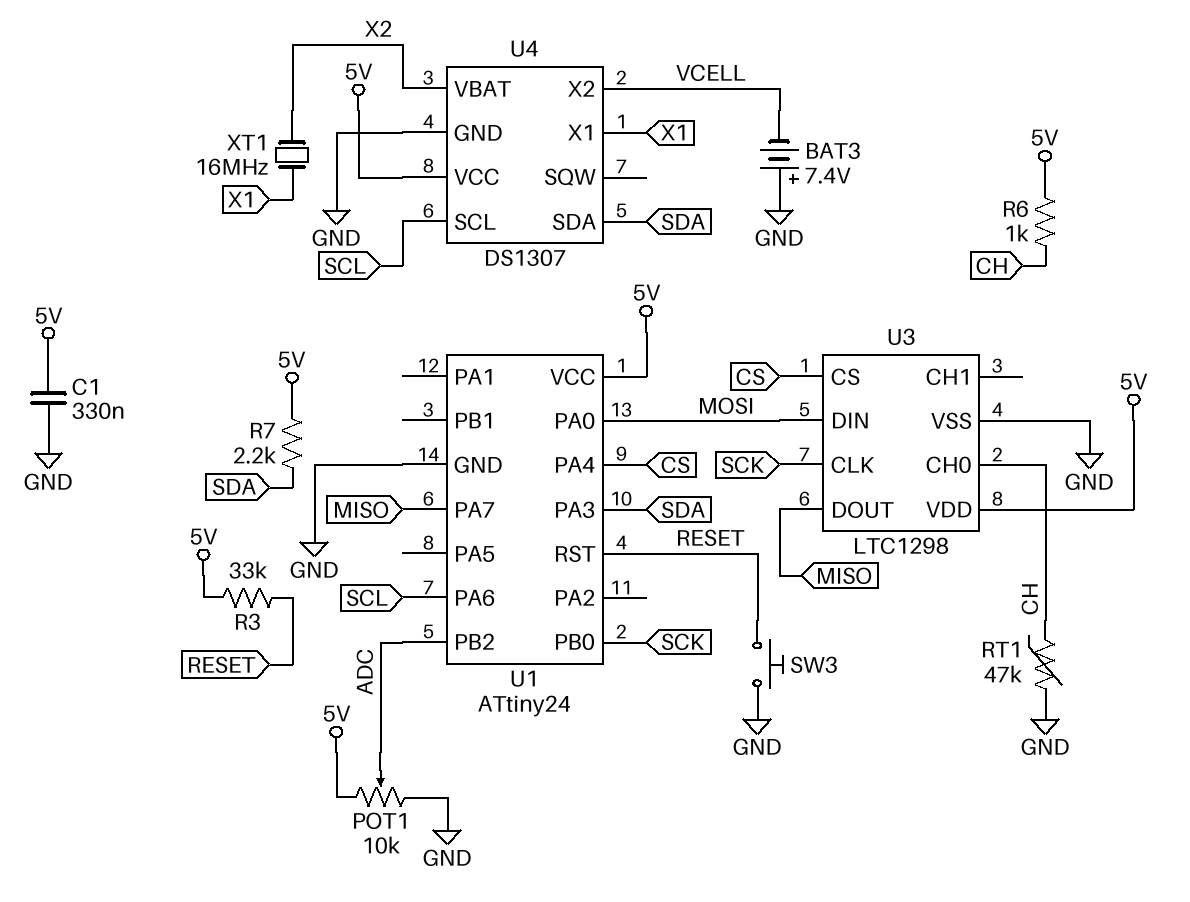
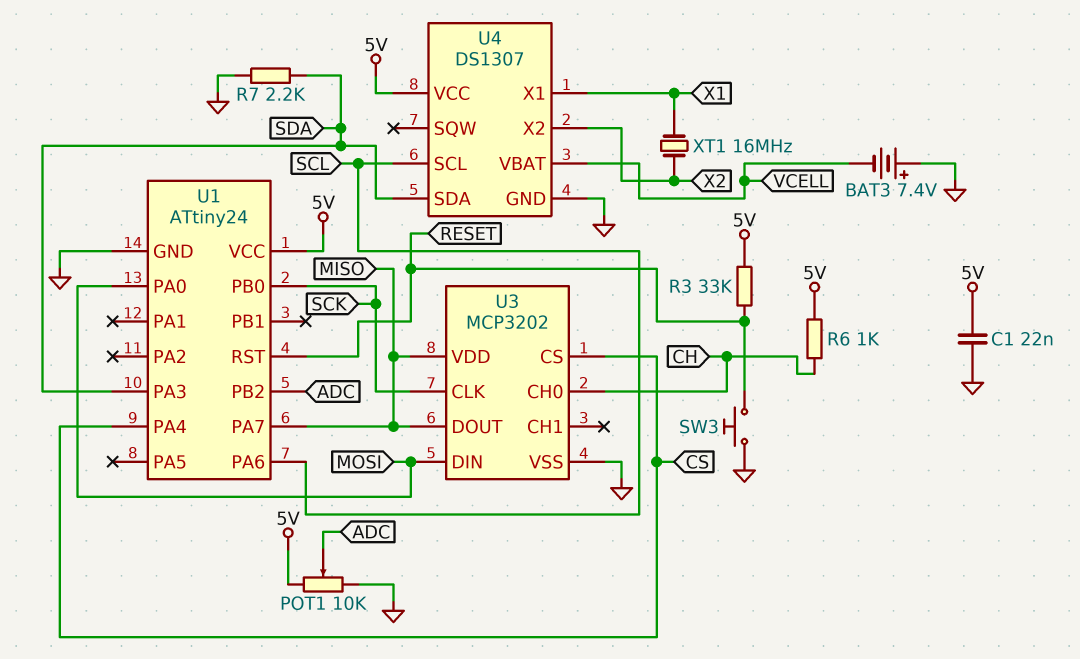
C1: 330nF (5V, GND) -> 22nF (5V, GND)
R7: 2.2k (5V, SDA) -> 2.2k (GND, SDA)
RT1: 47k (CH, GND) -> none
U3: LTC1298 -> MCP3202
U3 pin VDD: 5V -> MISO
U4 pin VBAT: X2 -> VCELL
U4 pin X2: VCELL -> X2

